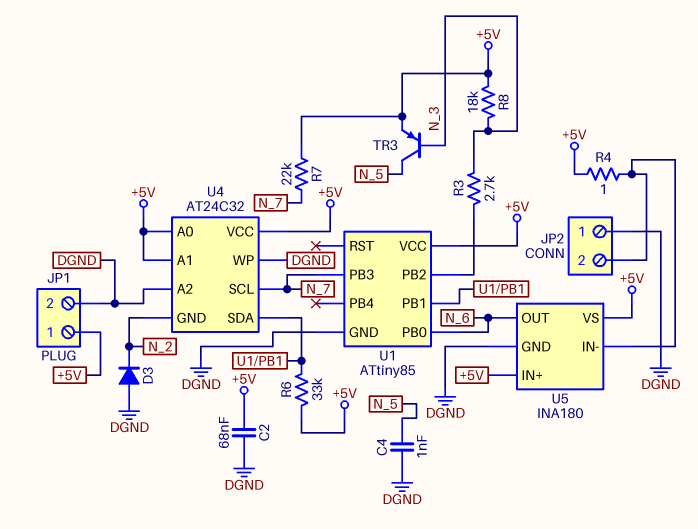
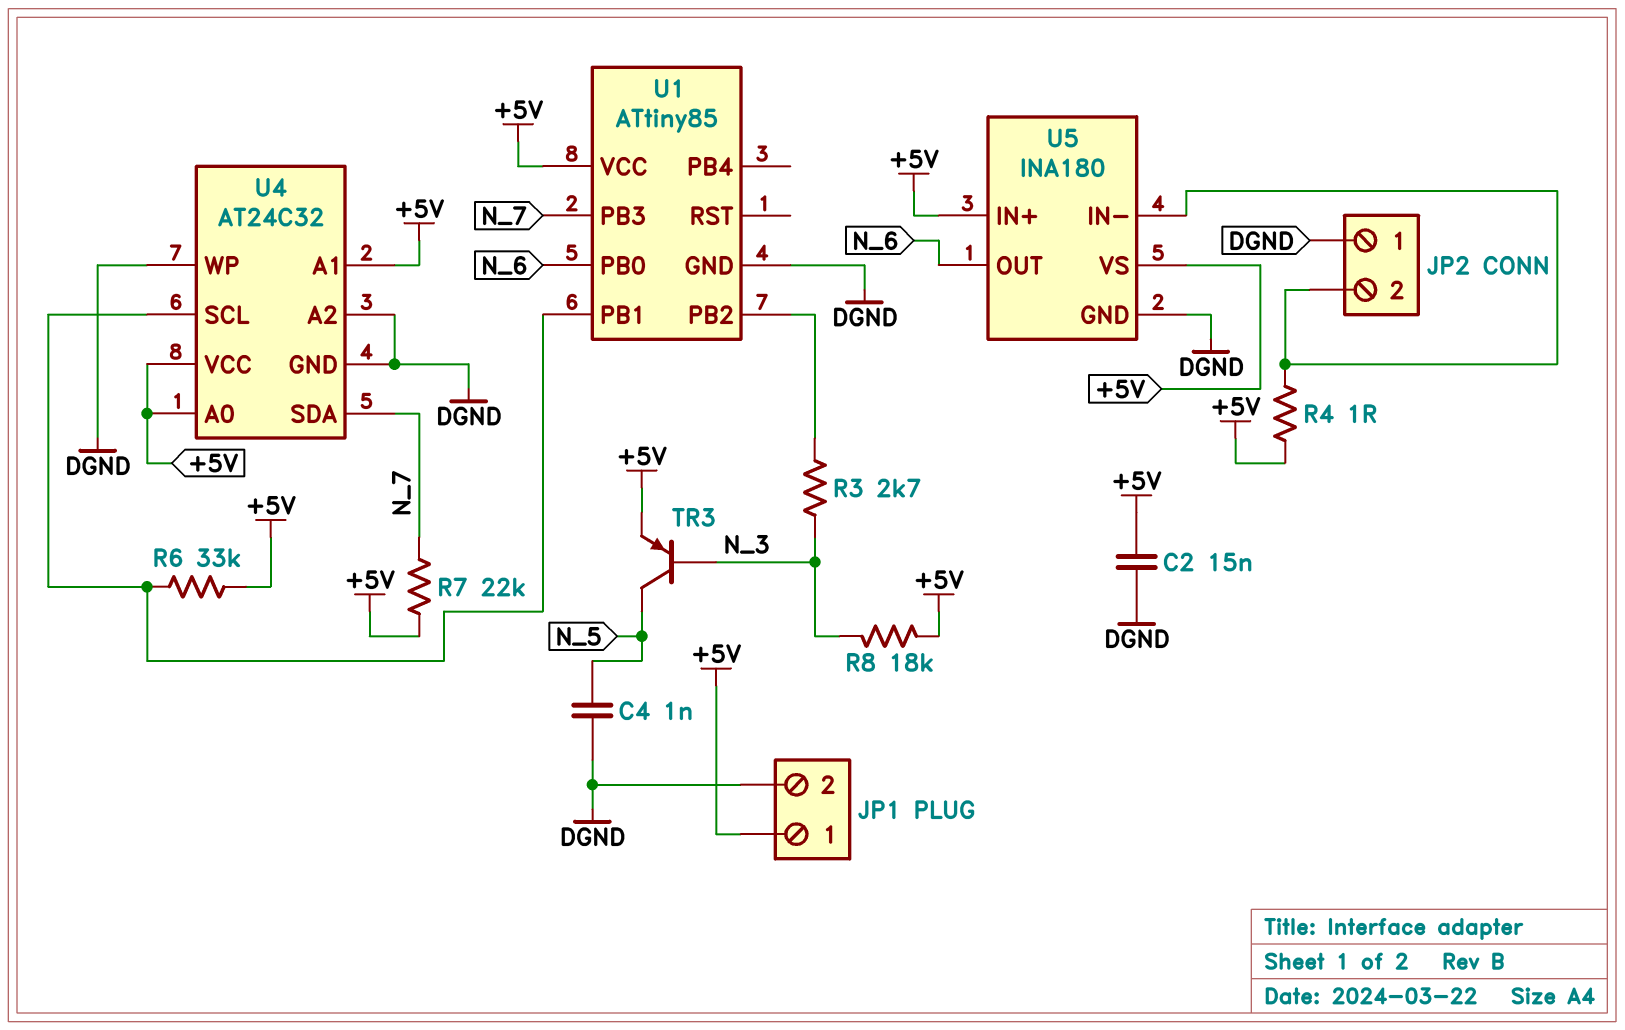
C2: 68nF (+5V, DGND) -> 15nF (+5V, DGND)
D3: diode (A DGND, K N_2) -> none
U4 pin GND: N_2 -> DGND
U4 pin SCL: N_7 -> U1/PB1
U4 pin SDA: U1/PB1 -> N_7

